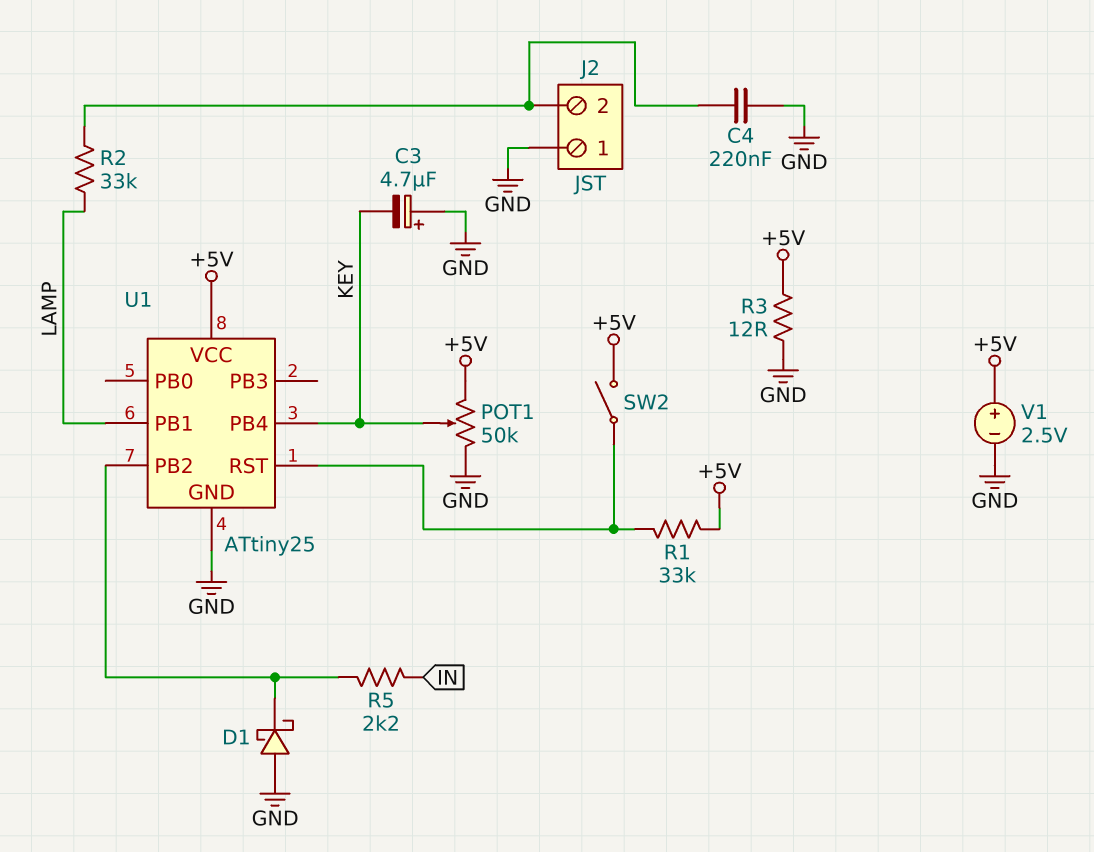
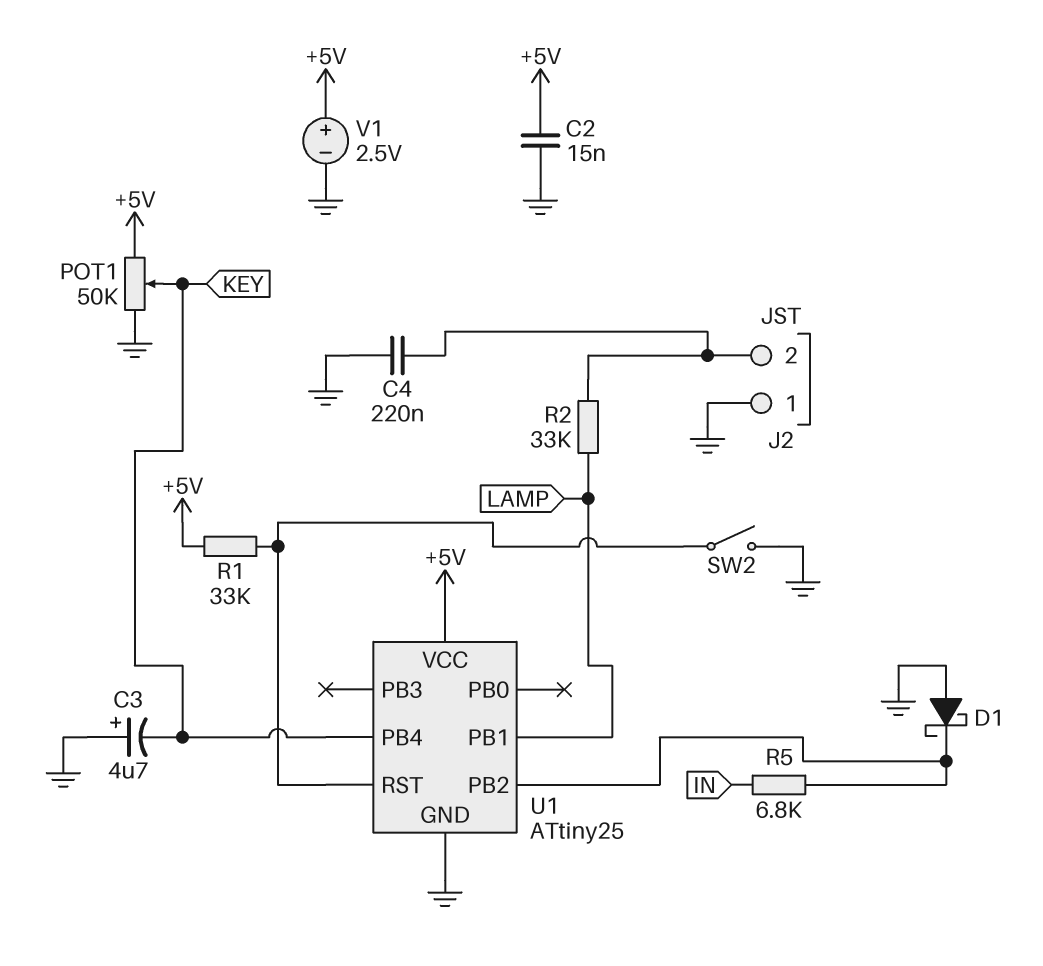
C2: none -> 15nF (+5V, GND)
R3: 12 (+5V, GND) -> none
R5: 2.2k (IN, U1/PB2) -> 6.8k (IN, U1/PB2)
SW2: switch (+5V, U1/RST) -> switch (GND, U1/RST)

